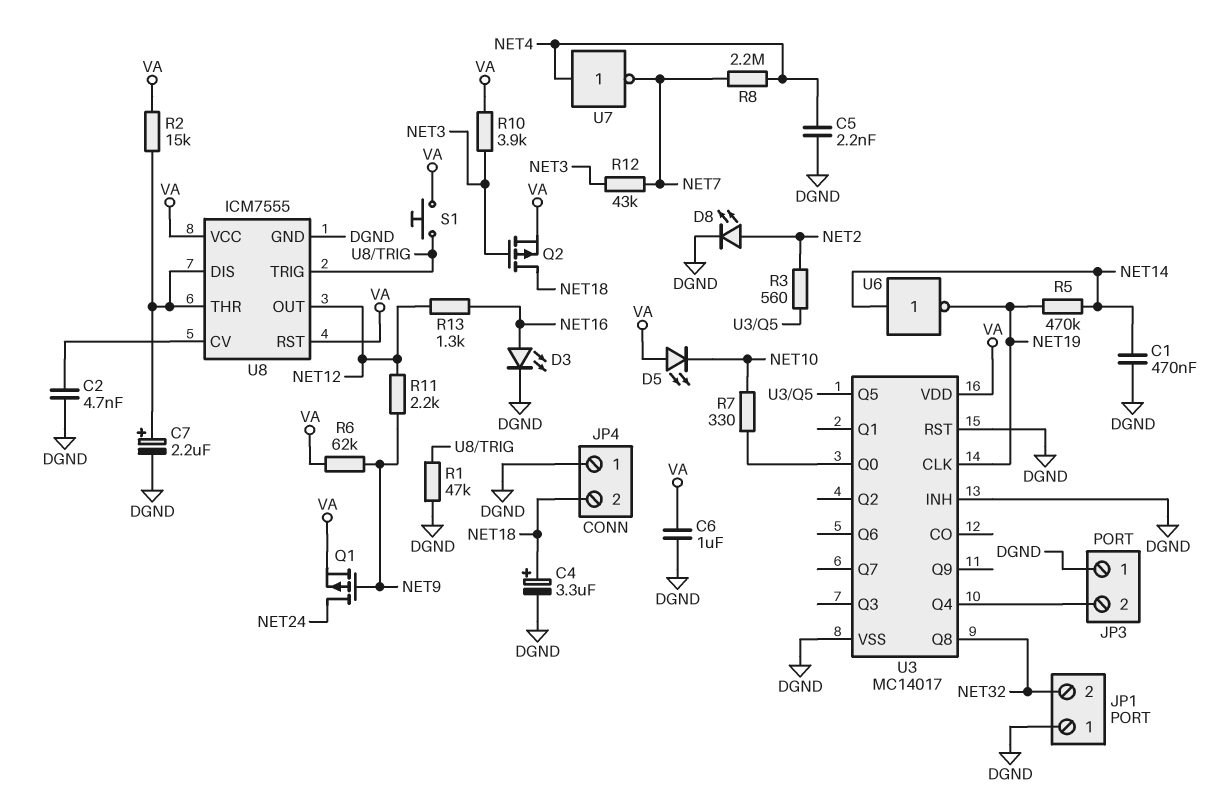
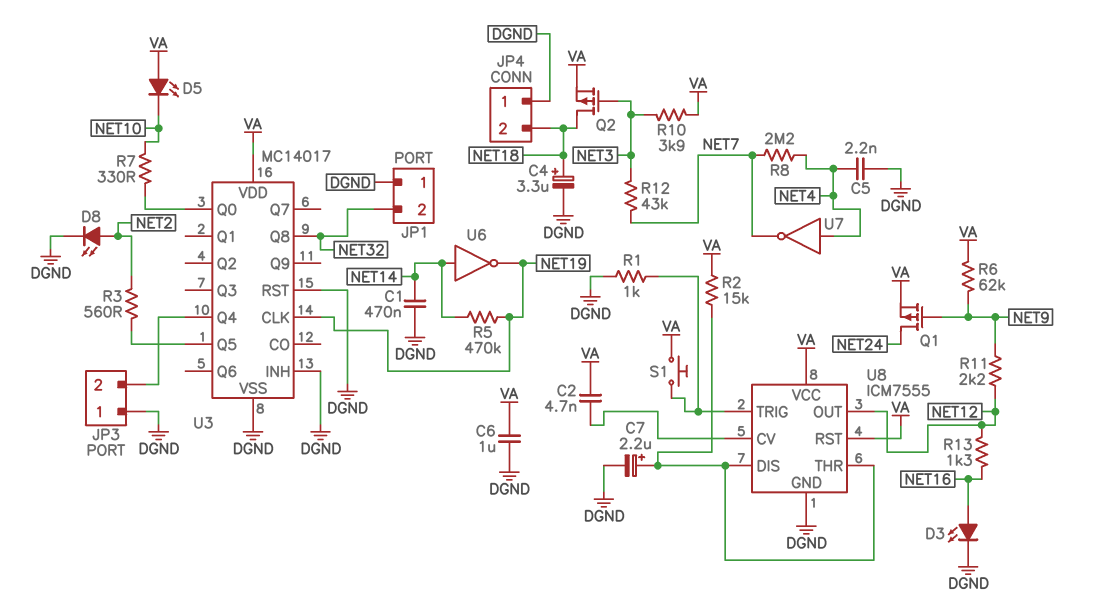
C2: 4.7nF (DGND, U8/CV) -> 4.7nF (U8/CV, VA)
R1: 47k (DGND, U8/TRIG) -> 1k (DGND, U8/TRIG)

